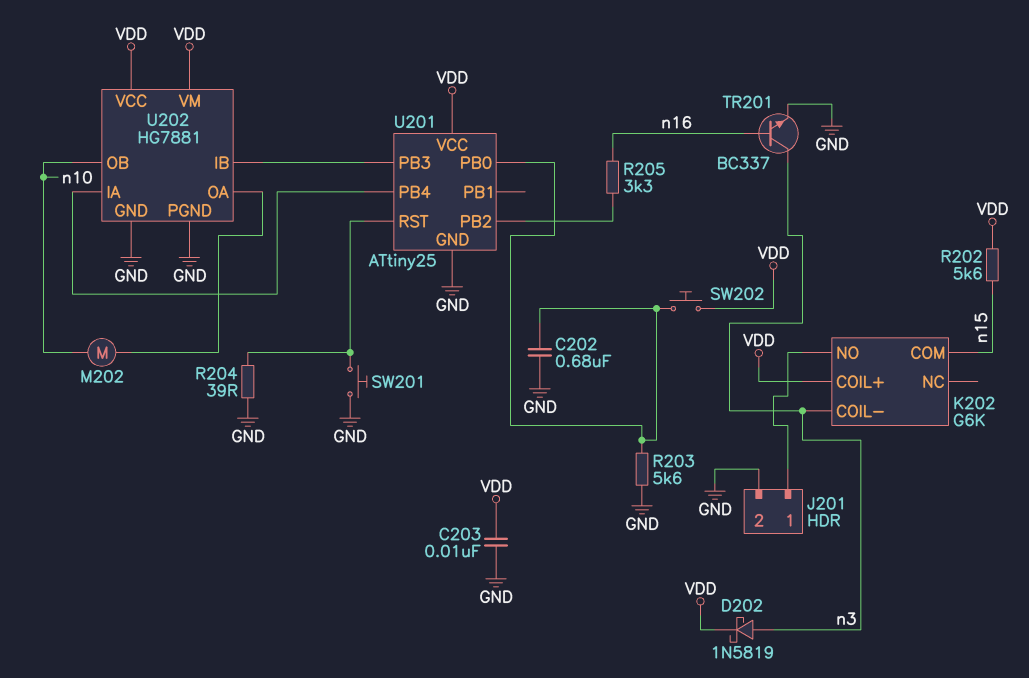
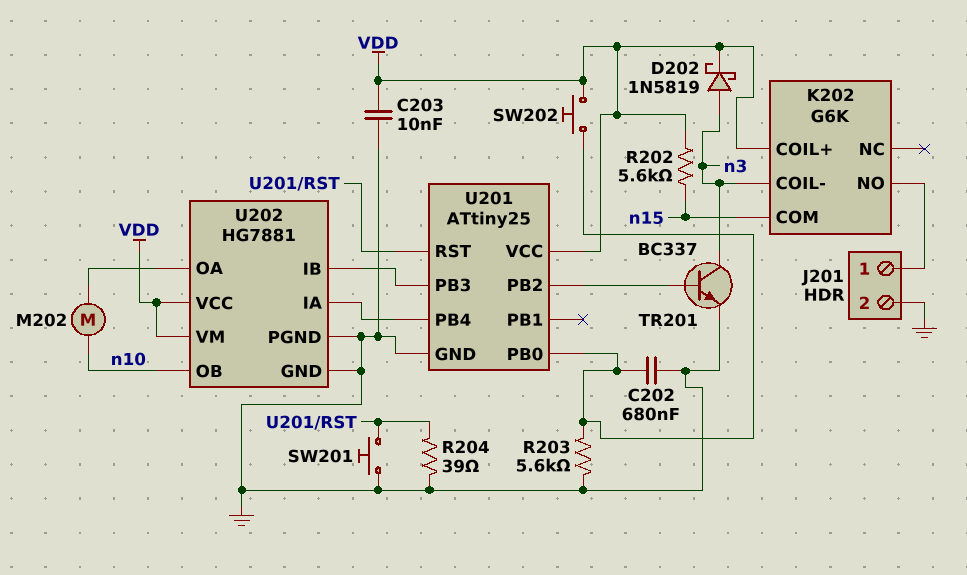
R205: 3.3k (U201/PB2, n16) -> none
TR201: NPN BC337 (B n16, C n3, E GND) -> NPN BC337 (B U201/PB2, C n3, E GND)

